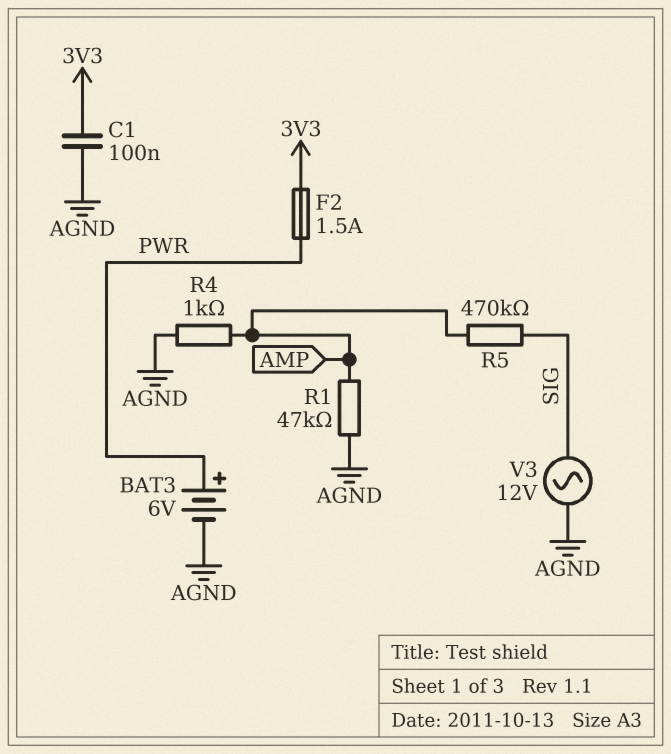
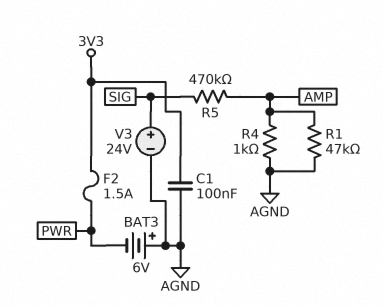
BAT3: 6V (plus PWR, minus AGND) -> 6V (plus AGND, minus PWR)
V3: AC 12V (AGND, SIG) -> 24V (plus SIG, minus AGND)

